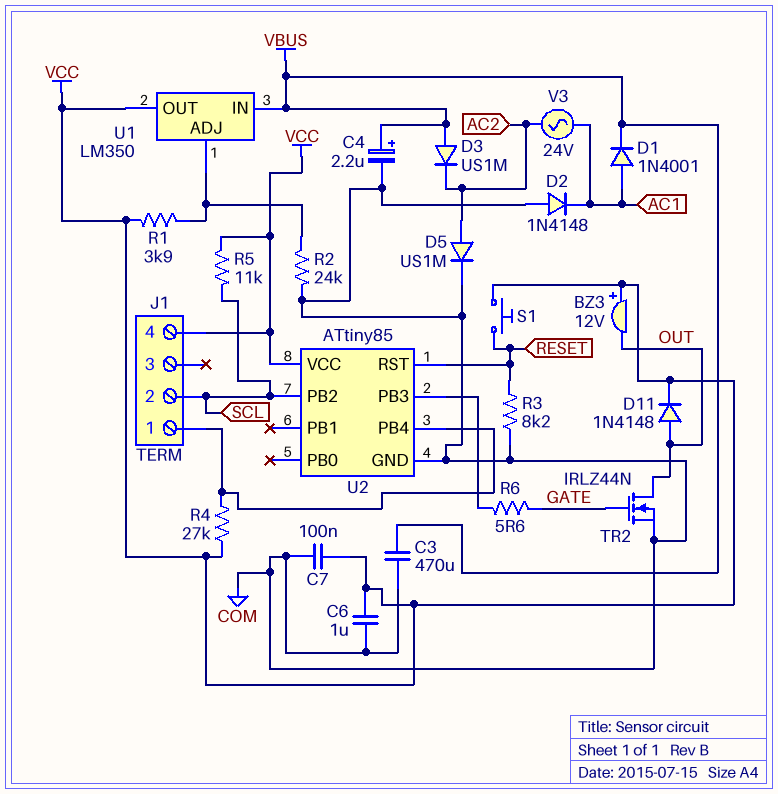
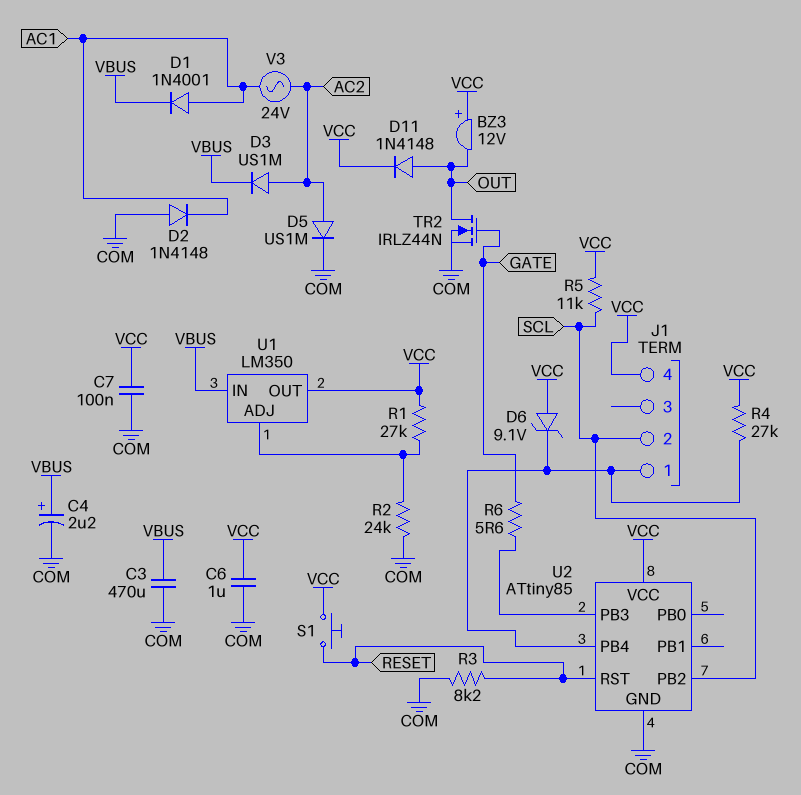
D3: diode US1M (A VBUS, K AC2) -> diode US1M (A AC2, K VBUS)
D6: none -> zener 9.1V (A VCC, K J1/1)
R1: 3.9k (U1/ADJ, VCC) -> 27k (U1/ADJ, VCC)

